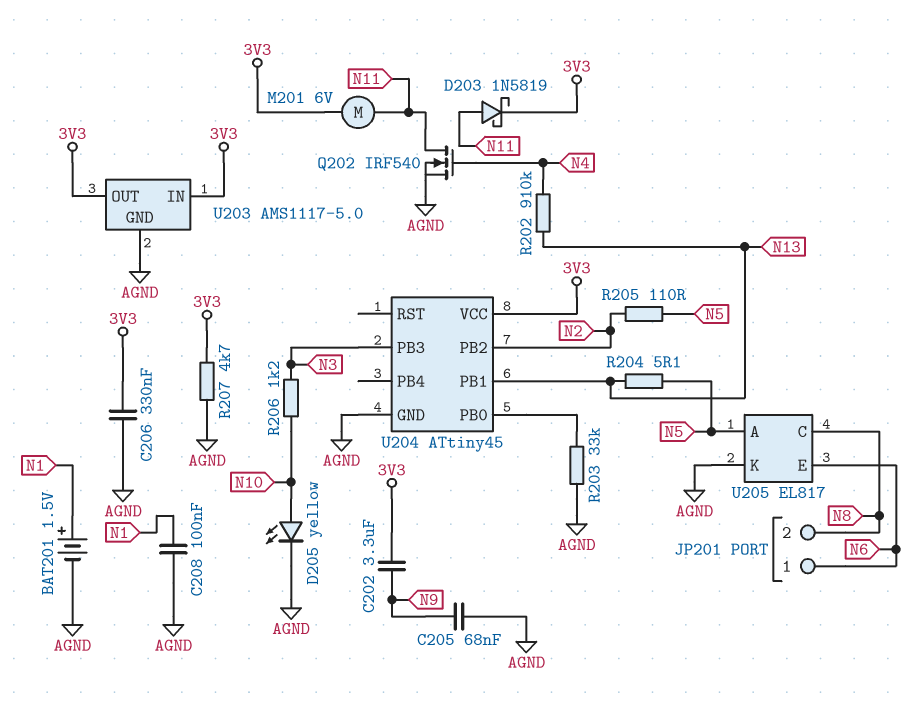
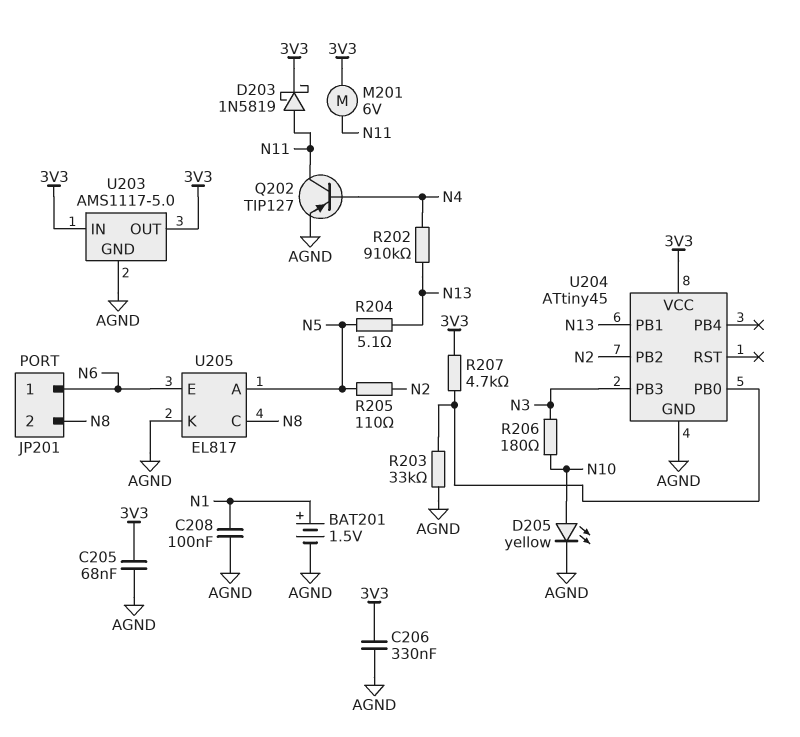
C202: 3.3uF (3V3, N9) -> none
C205: 68nF (AGND, N9) -> 68nF (3V3, AGND)
Q202: NMOS IRF540 (G N4, D N11, S AGND) -> PNP TIP127 (B N4, C N11, E AGND)
R206: 1.2k (N3, N10) -> 180 (N3, N10)
R207: 4.7k (3V3, AGND) -> 4.7k (3V3, U204/PB0)

